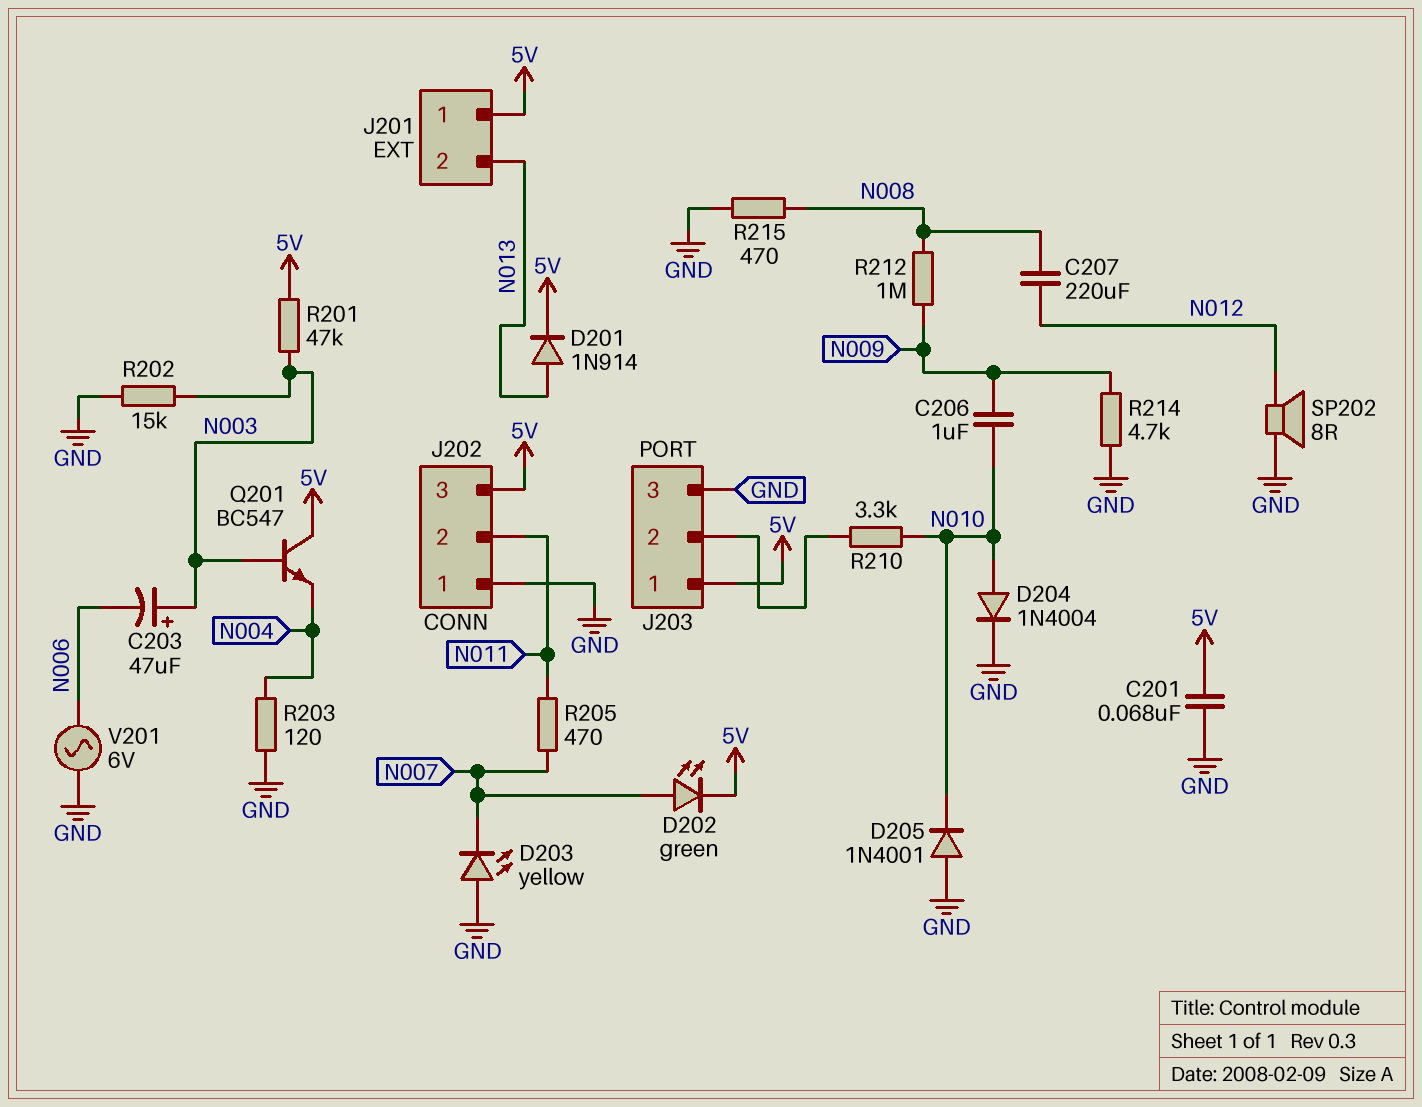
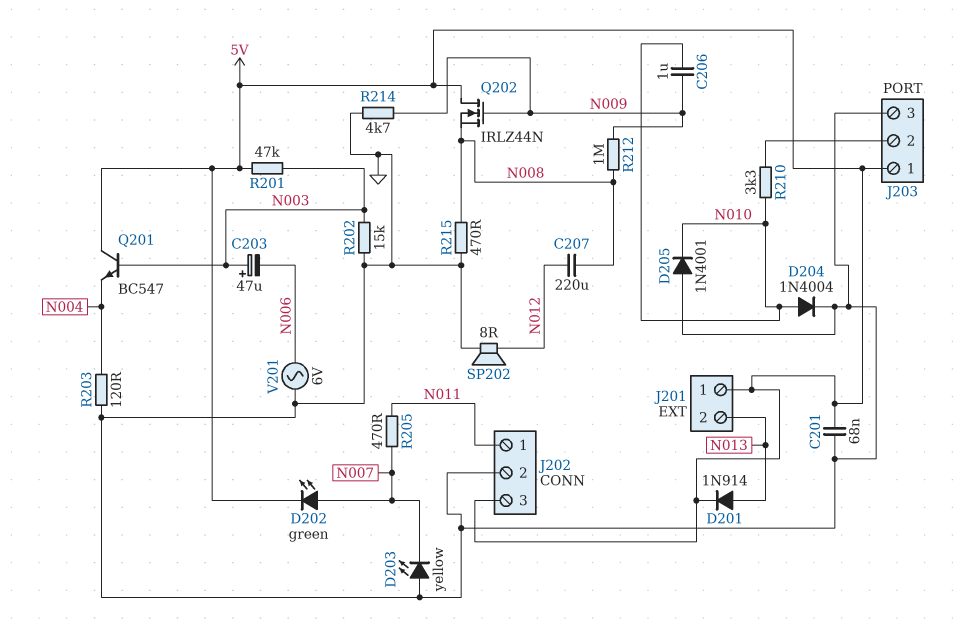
J202 pin 1: GND -> N011
J202 pin 2: N011 -> GND
Q202: none -> NMOS IRLZ44N (G N009, D 5V, S N008)

